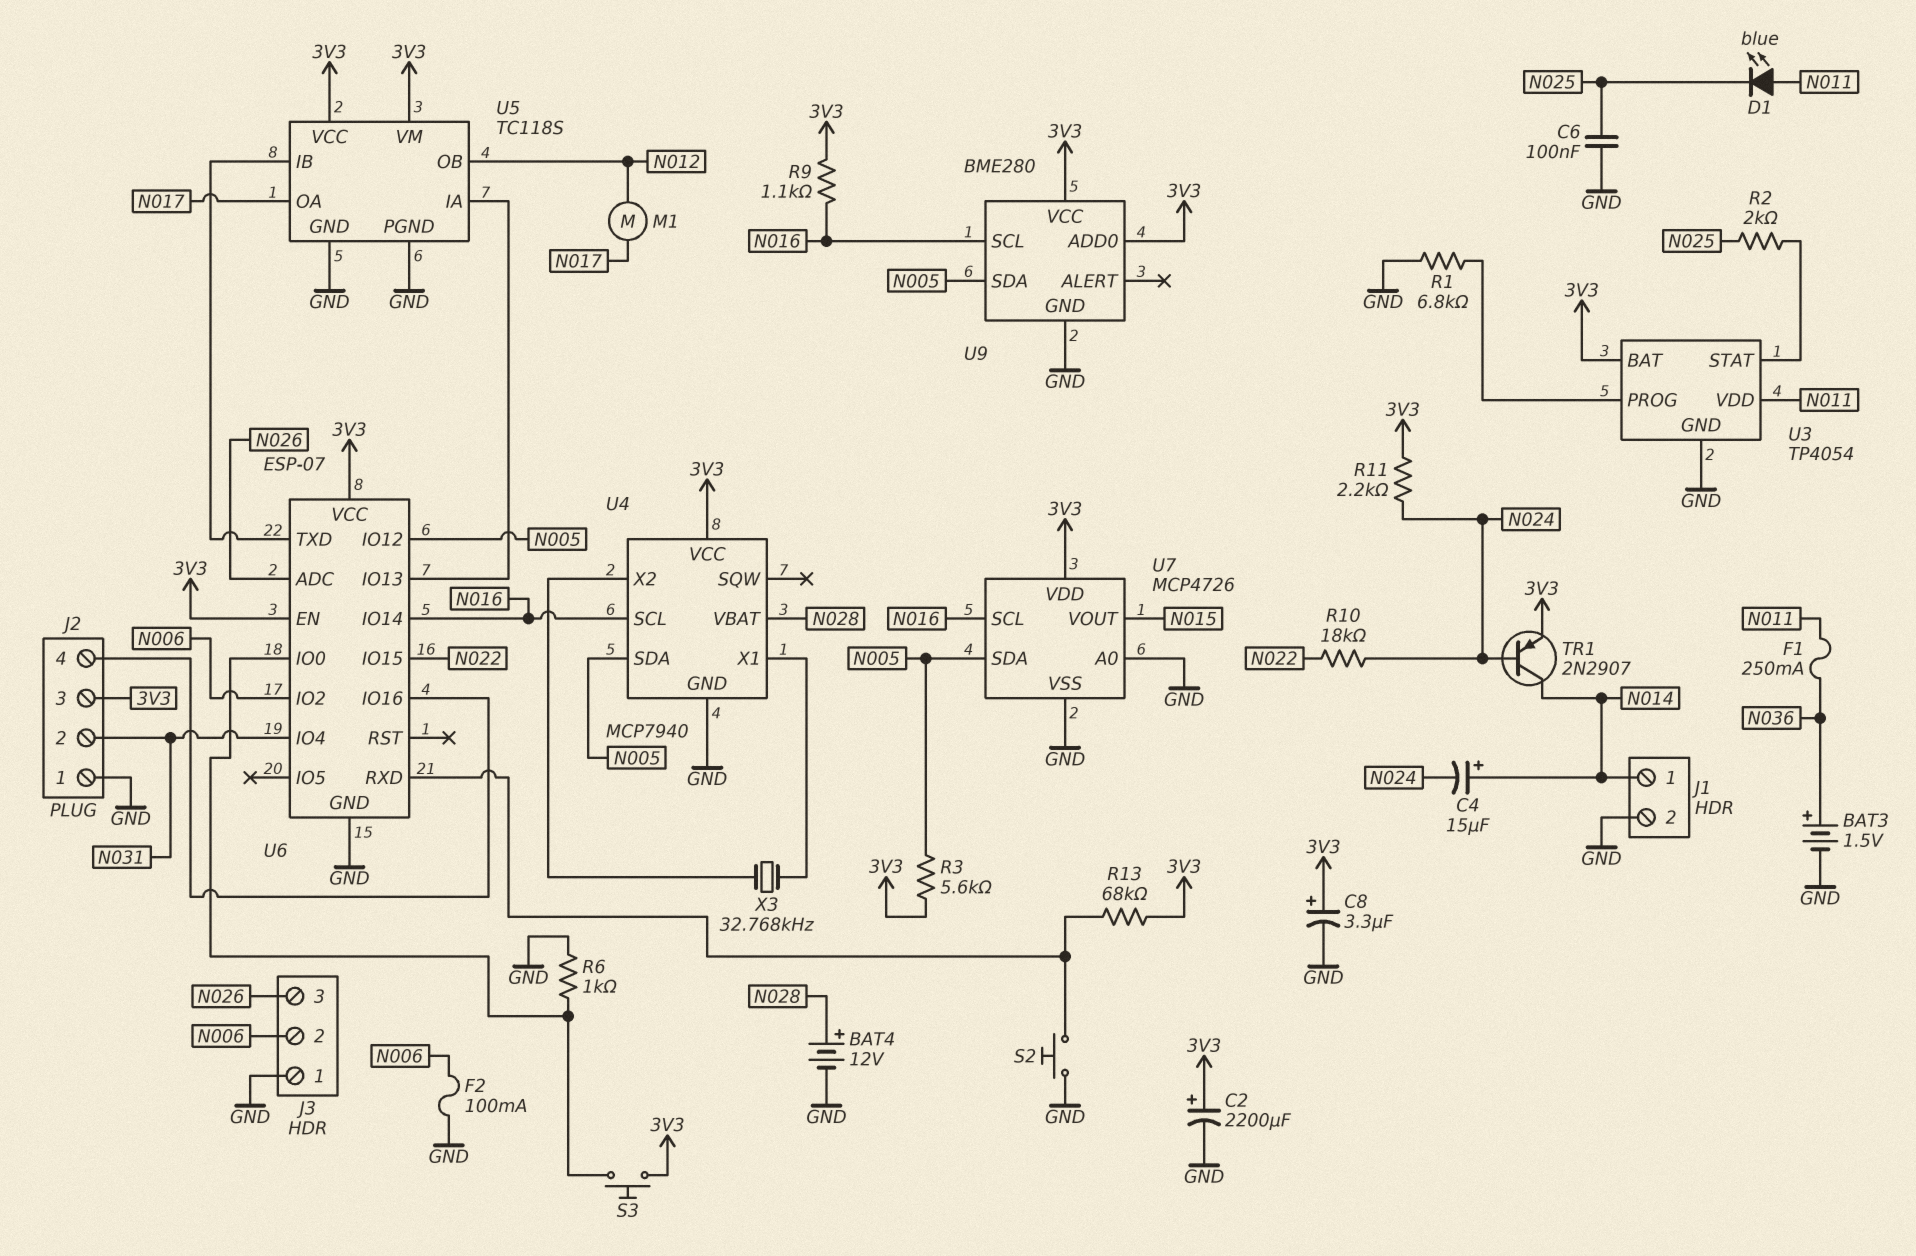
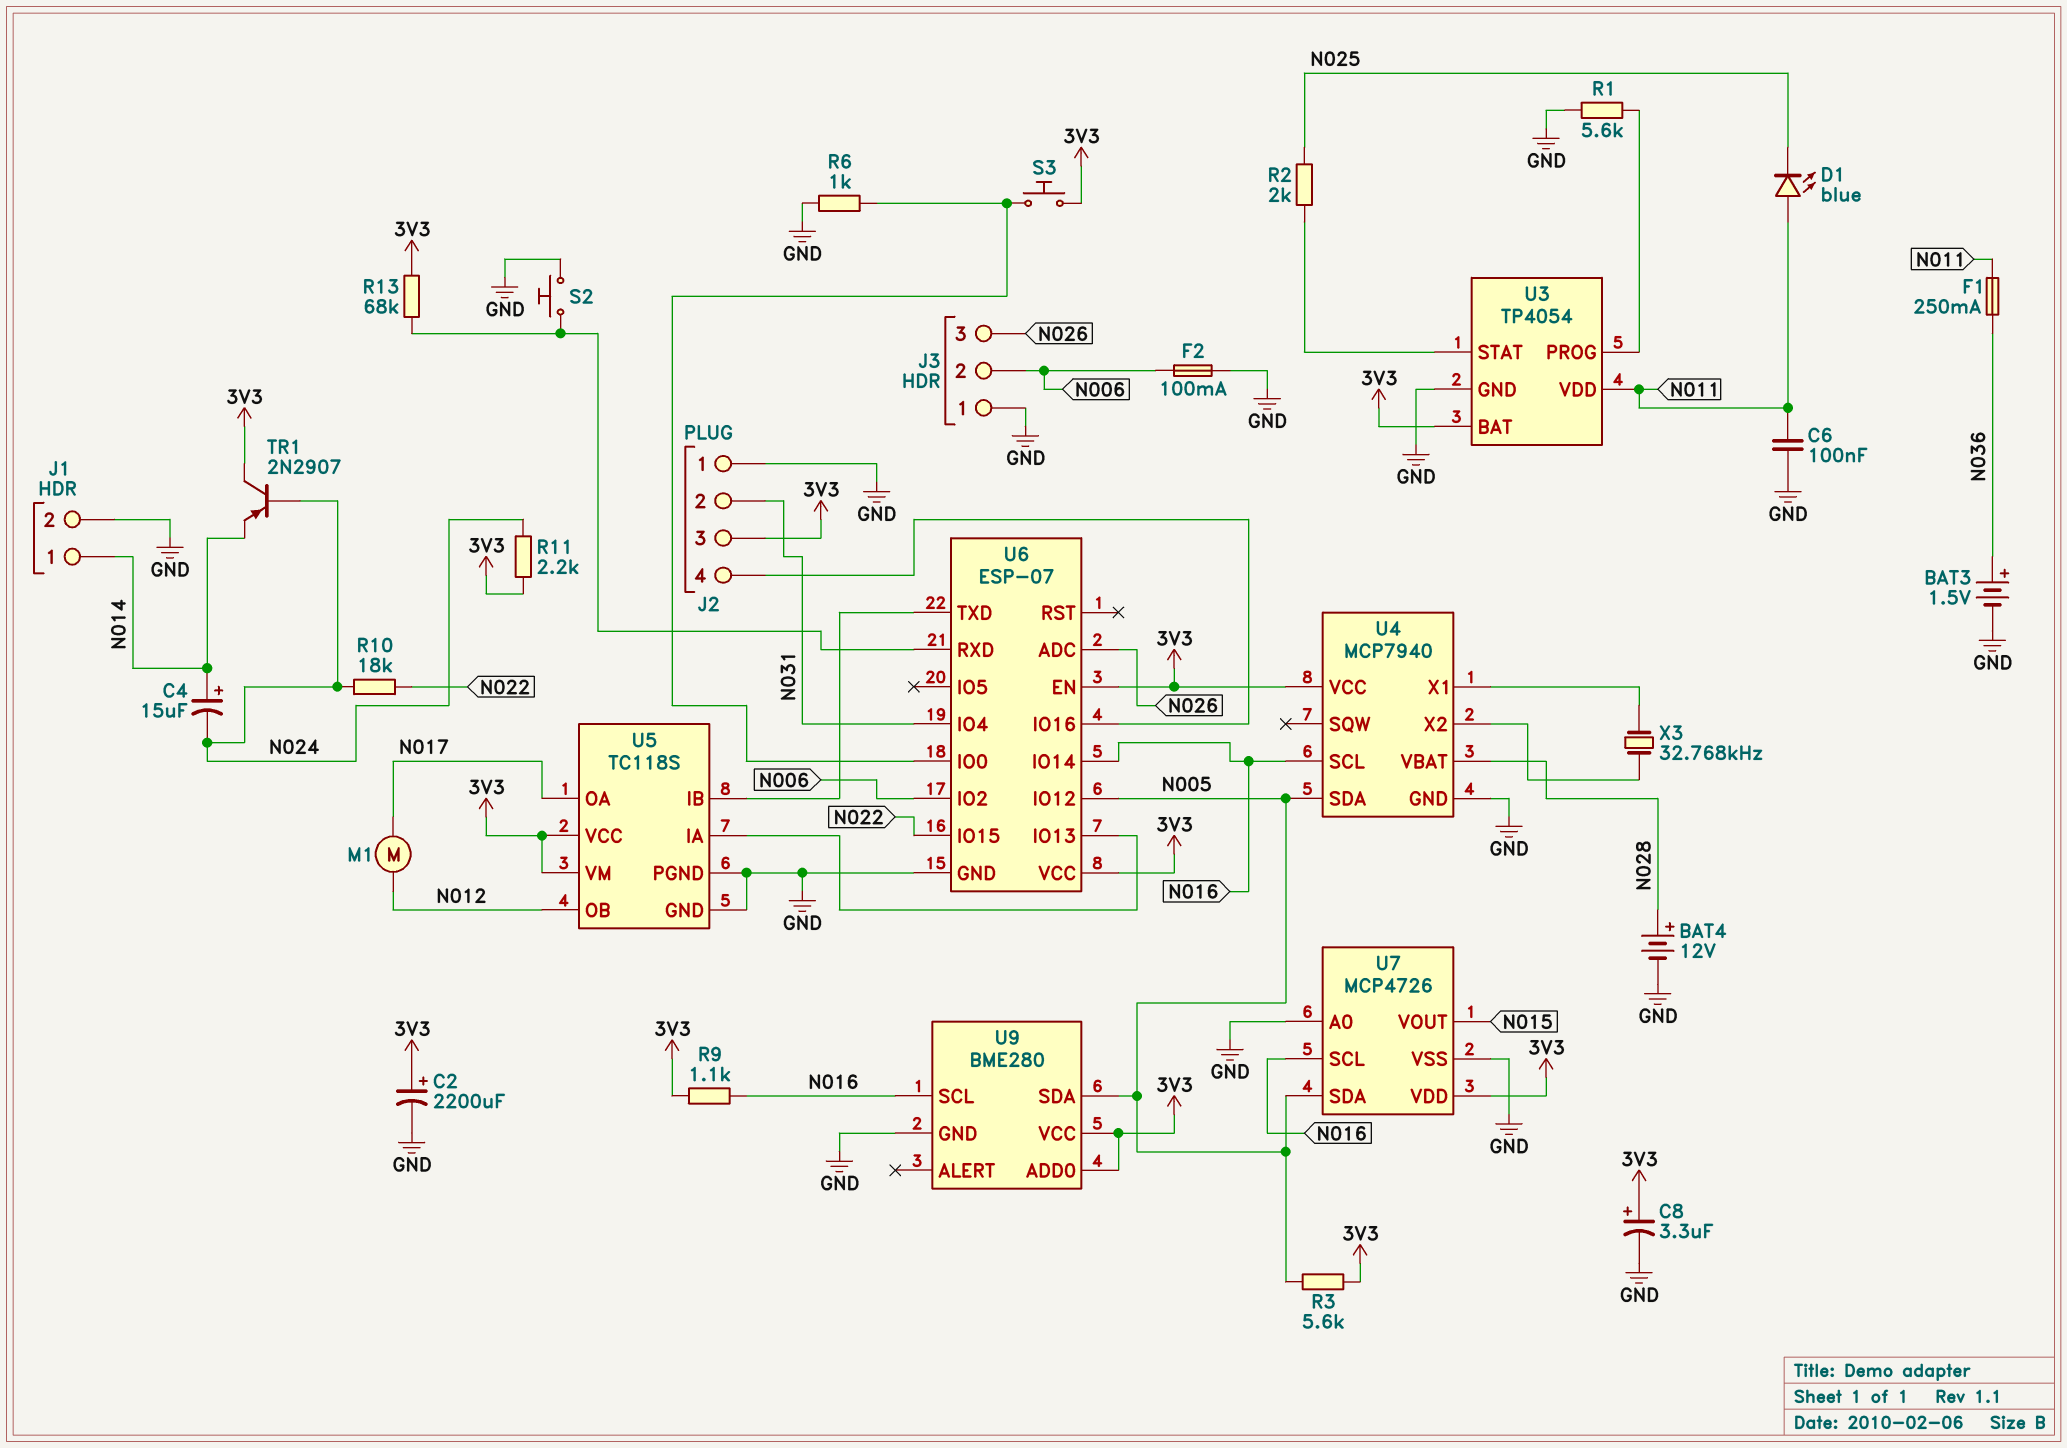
C6: 100nF (GND, N025) -> 100nF (GND, N011)
R1: 6.8k (GND, U3/PROG) -> 5.6k (GND, U3/PROG)
TR1: PNP 2N2907 (B N024, C N014, E 3V3) -> PNP 2N2907 (B N024, C 3V3, E N014)

